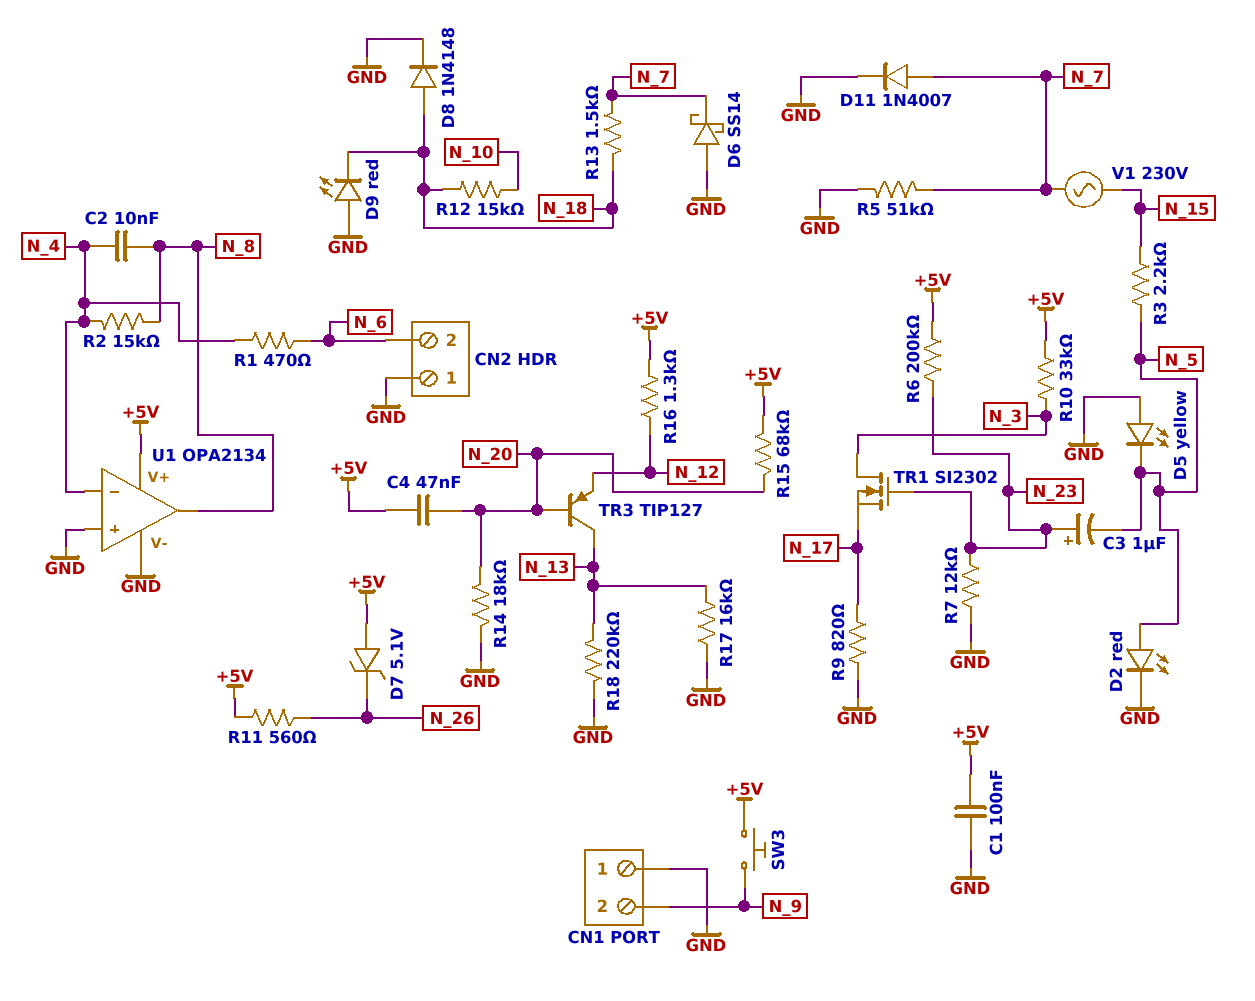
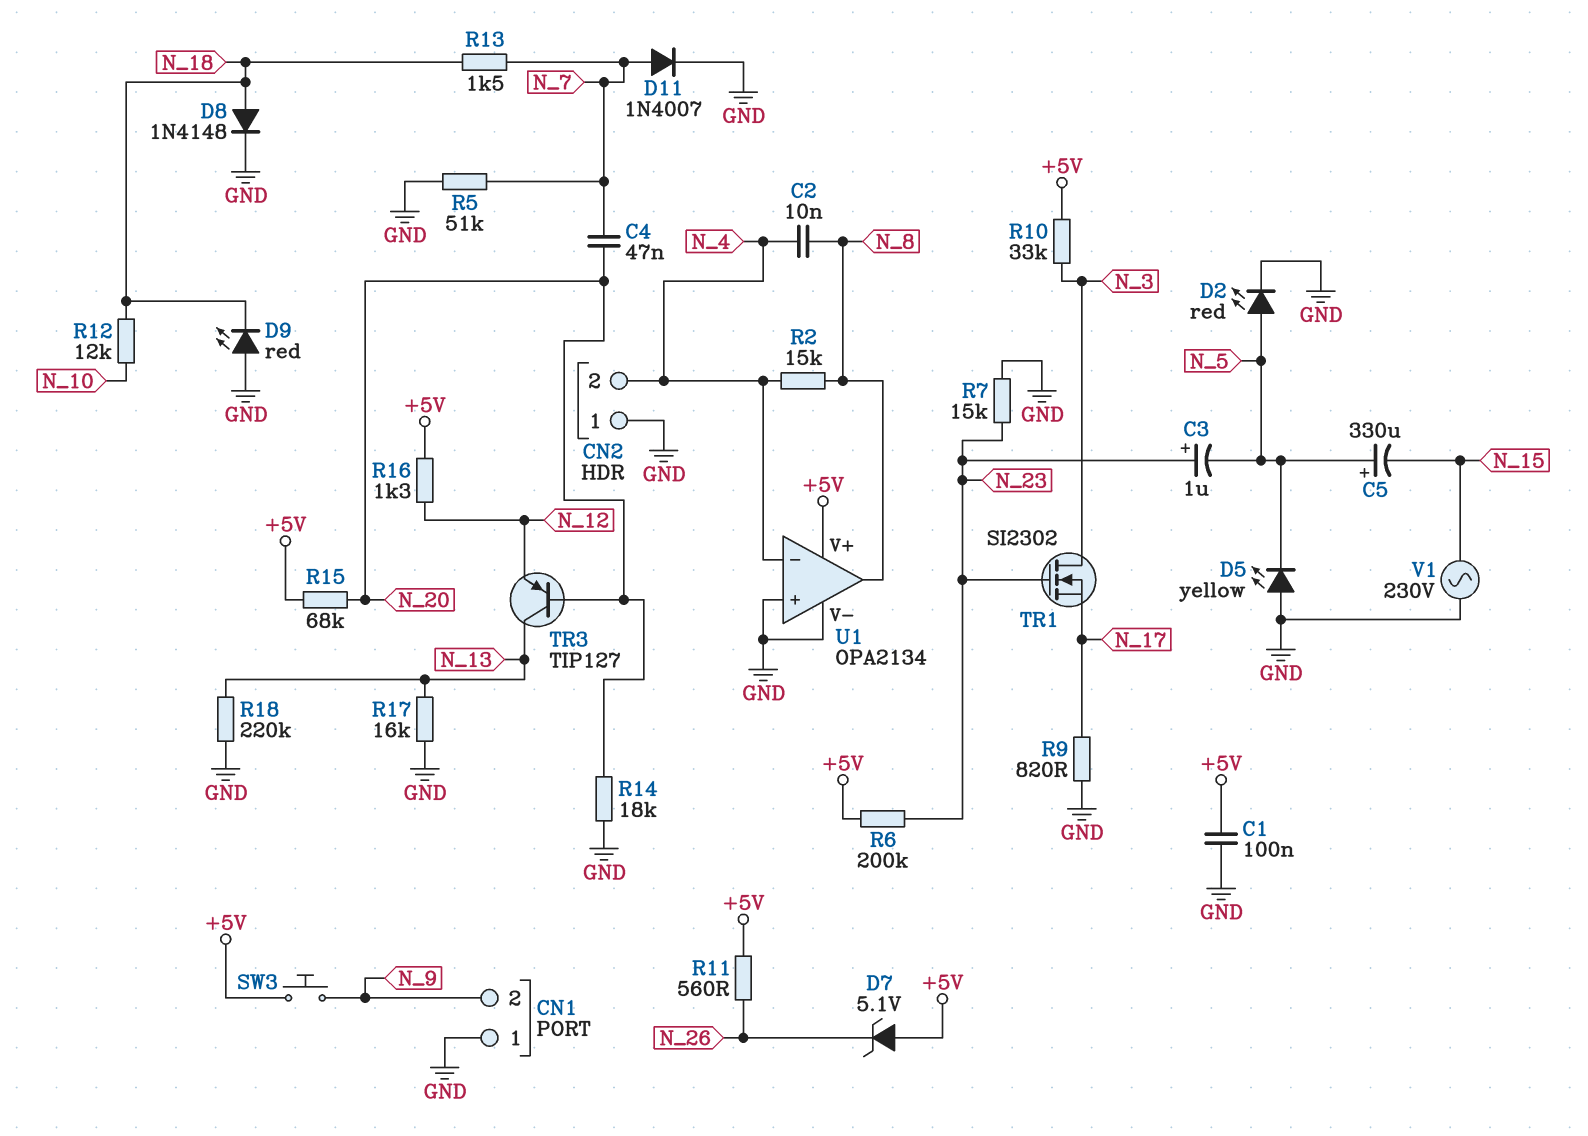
C4: 47nF (+5V, N_20) -> 47nF (N_7, N_20)
C5: none -> 330uF (plus N_5, minus N_15)
CN2 pin 2: N_6 -> N_4
D6: schottky SS14 (A GND, K N_7) -> none
R1: 470 (N_4, N_6) -> none
R3: 2.2k (N_5, N_15) -> none
R7: 12k (GND, N_23) -> 15k (GND, N_23)
R12: 15k (N_10, N_18) -> 12k (N_10, N_18)
V1: AC 230V (N_7, N_15) -> AC 230V (GND, N_15)

